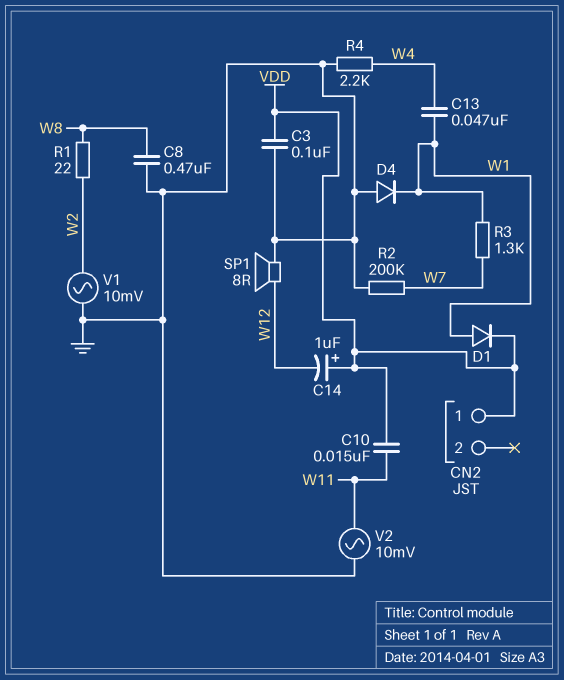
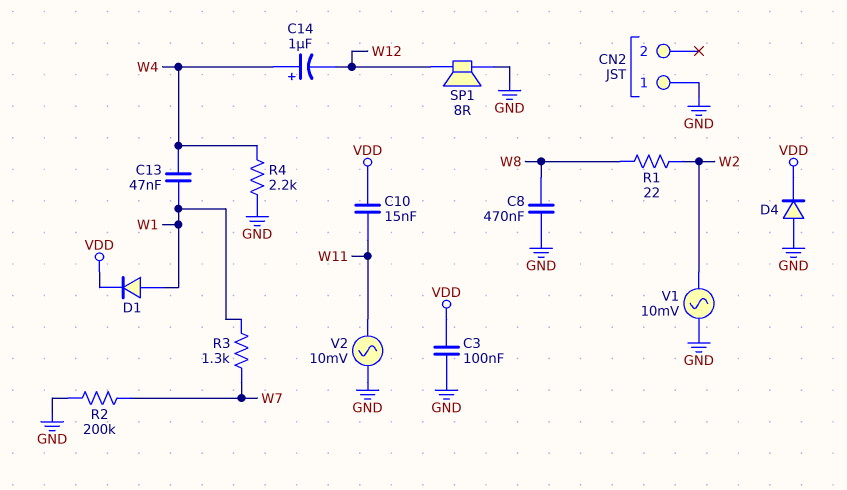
C14: 1uF (plus VDD, minus W12) -> 1uF (plus W4, minus W12)
CN2 pin 1: VDD -> GND
D4: diode (A GND, K W1) -> diode (A GND, K VDD)

